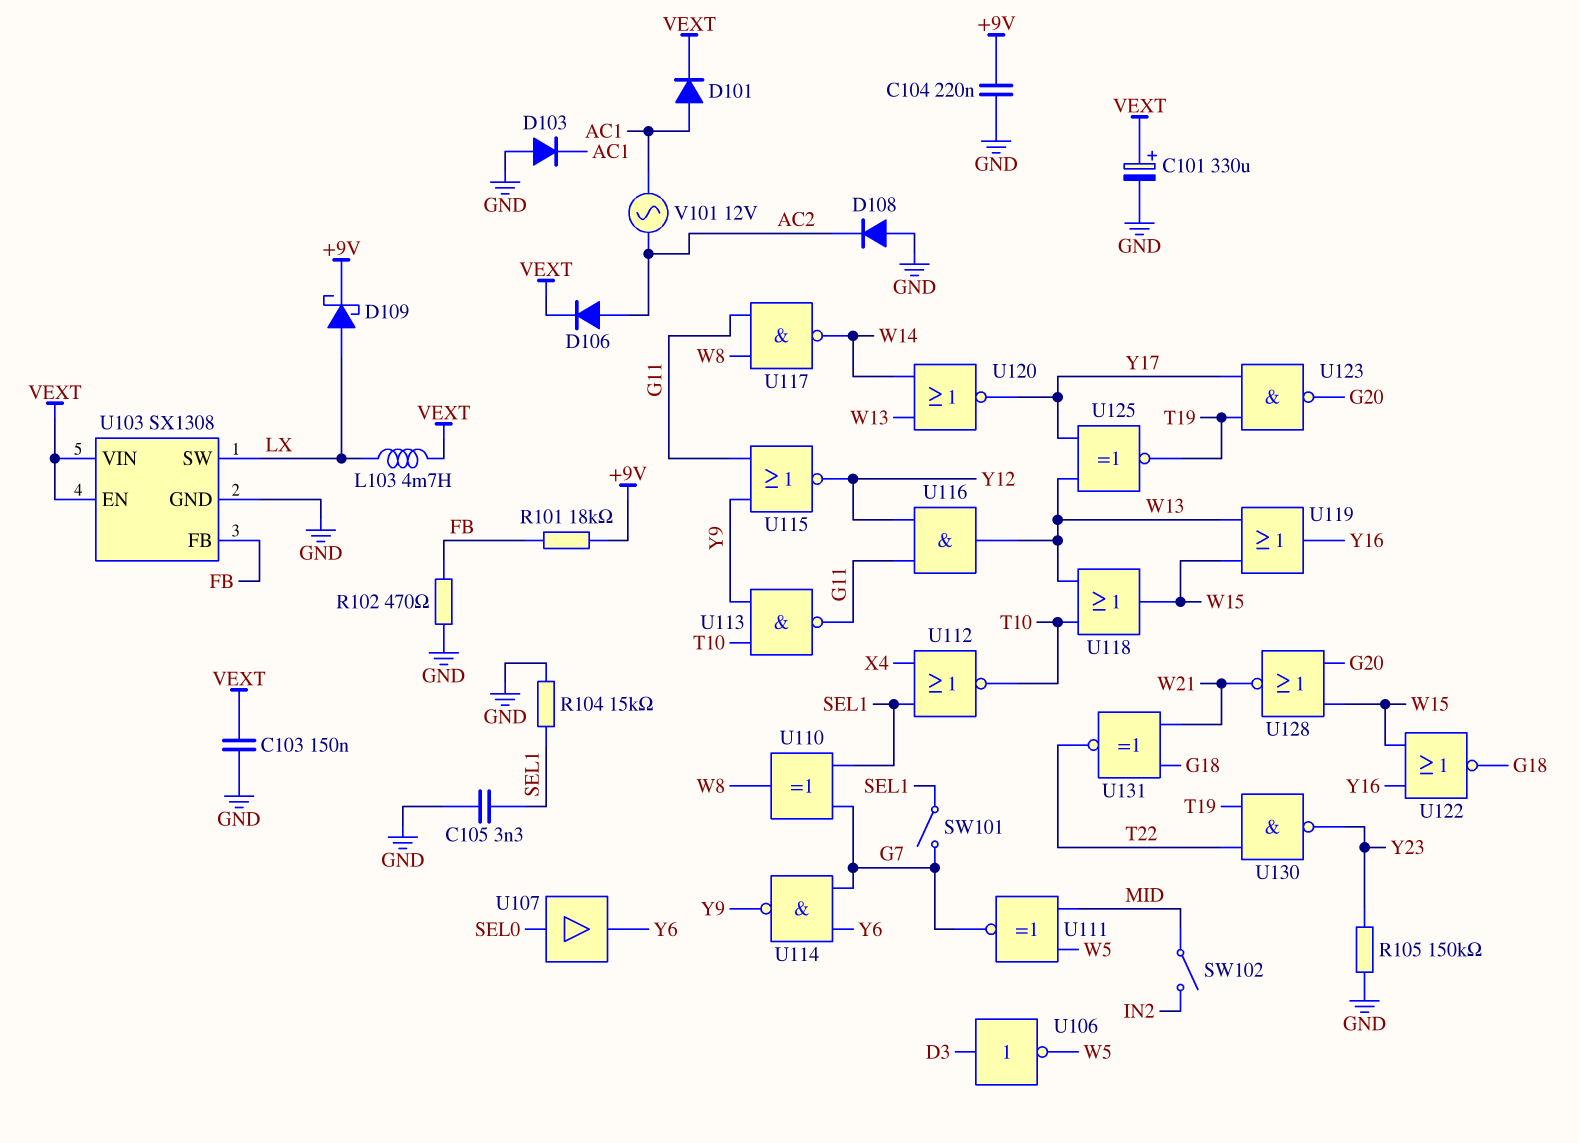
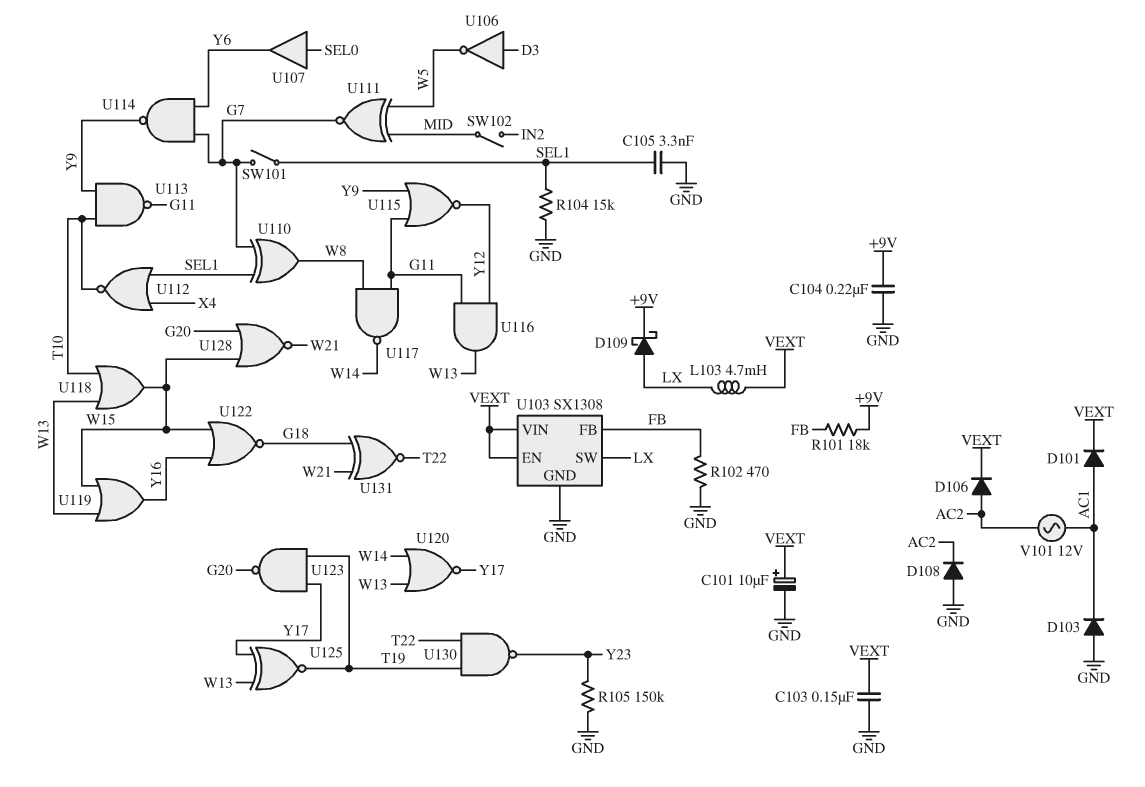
C101: 330uF (plus VEXT, minus GND) -> 10uF (plus VEXT, minus GND)

